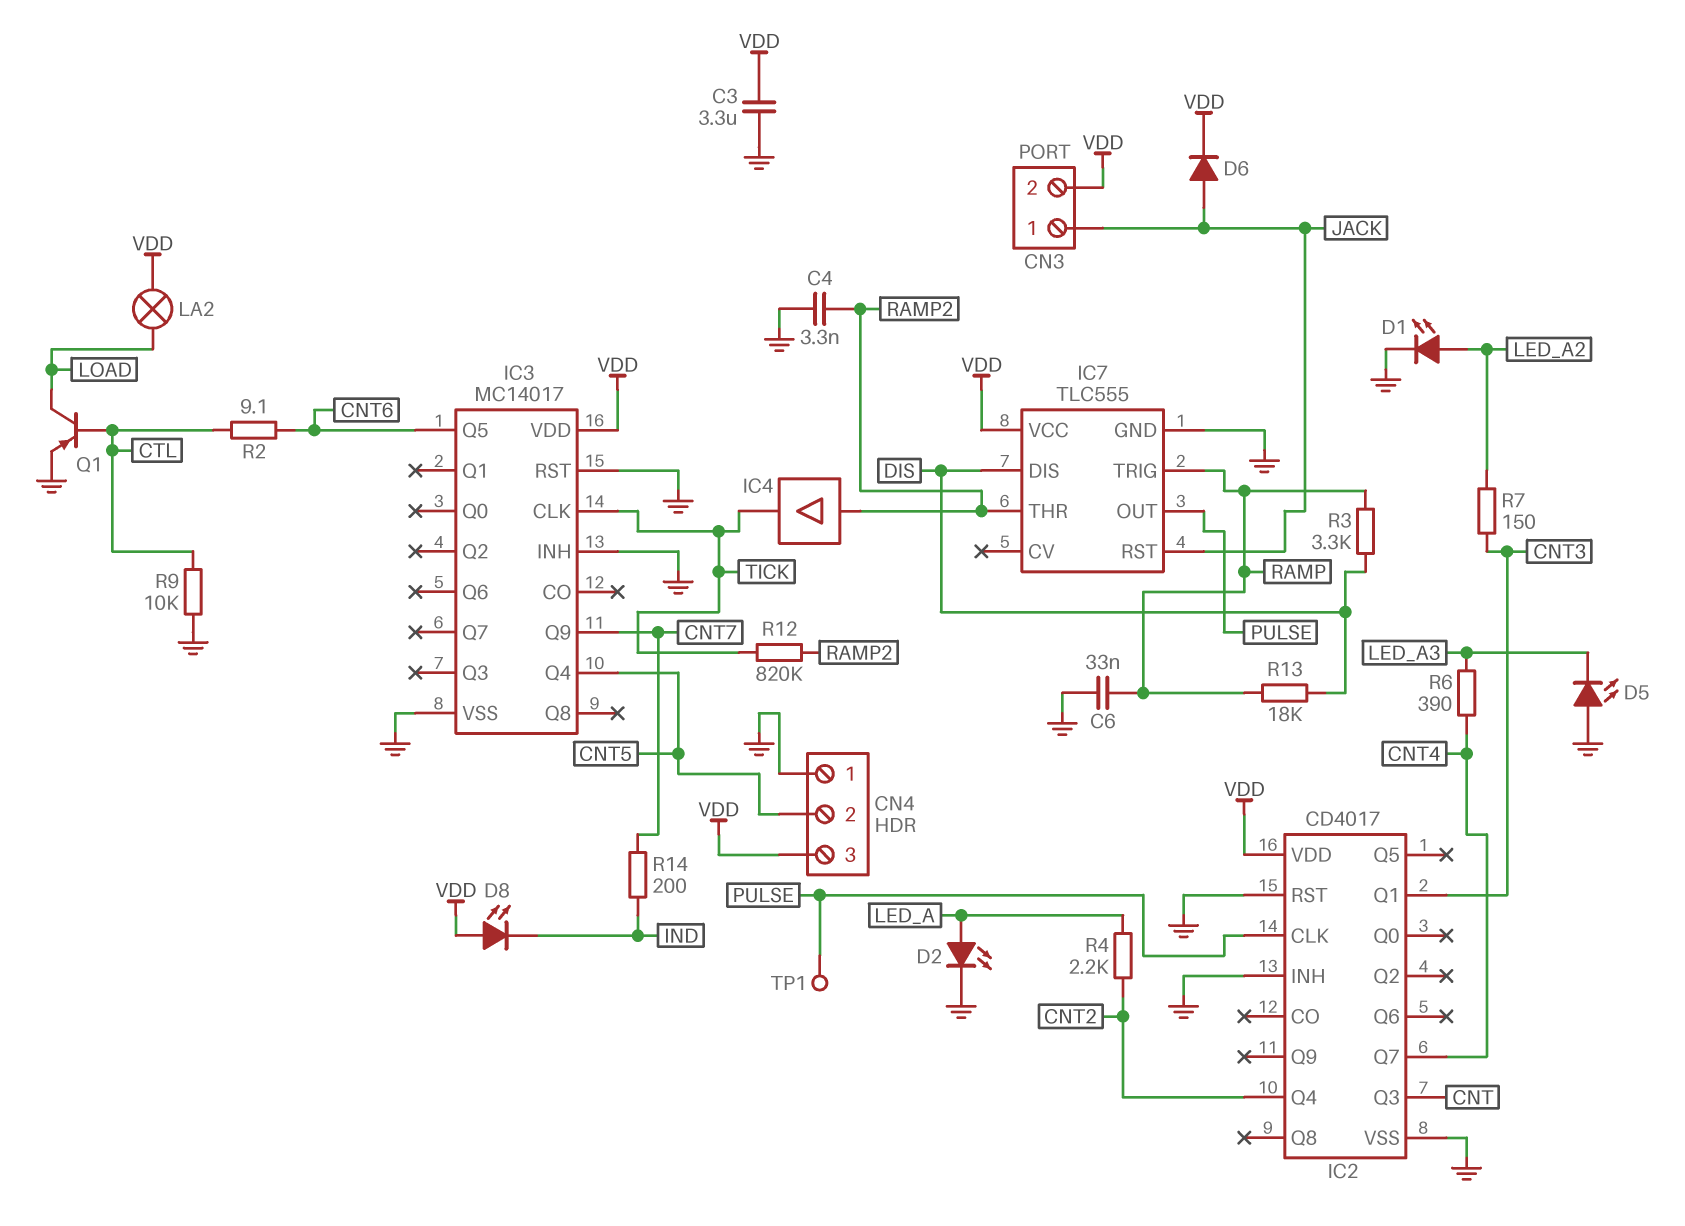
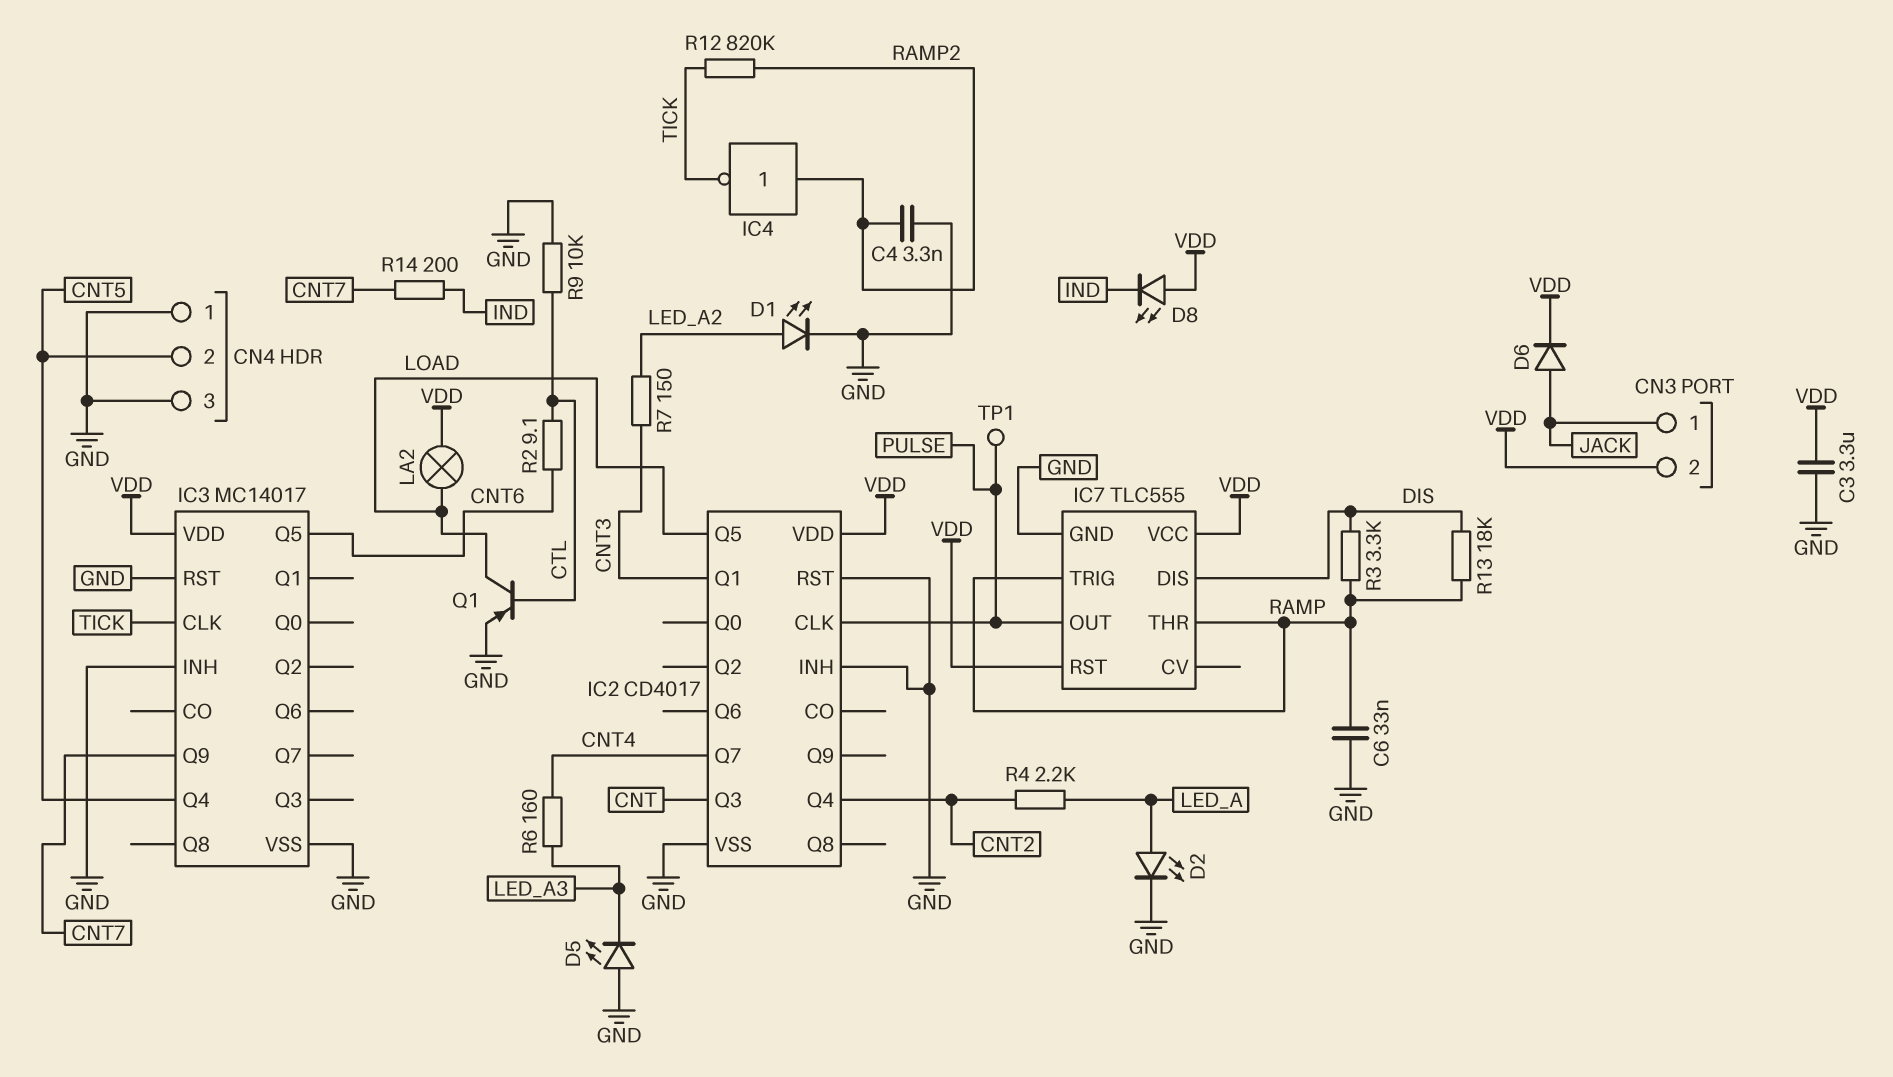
CN4 pin 3: VDD -> GND
IC2 pin Q5: none -> LOAD
IC4: buffer (in RAMP2, out TICK) -> NOT (in RAMP2, out TICK)
IC7 pin RST: JACK -> VDD
IC7 pin THR: RAMP2 -> RAMP
R6: 390 (CNT4, LED_A3) -> 160 (CNT4, LED_A3)

